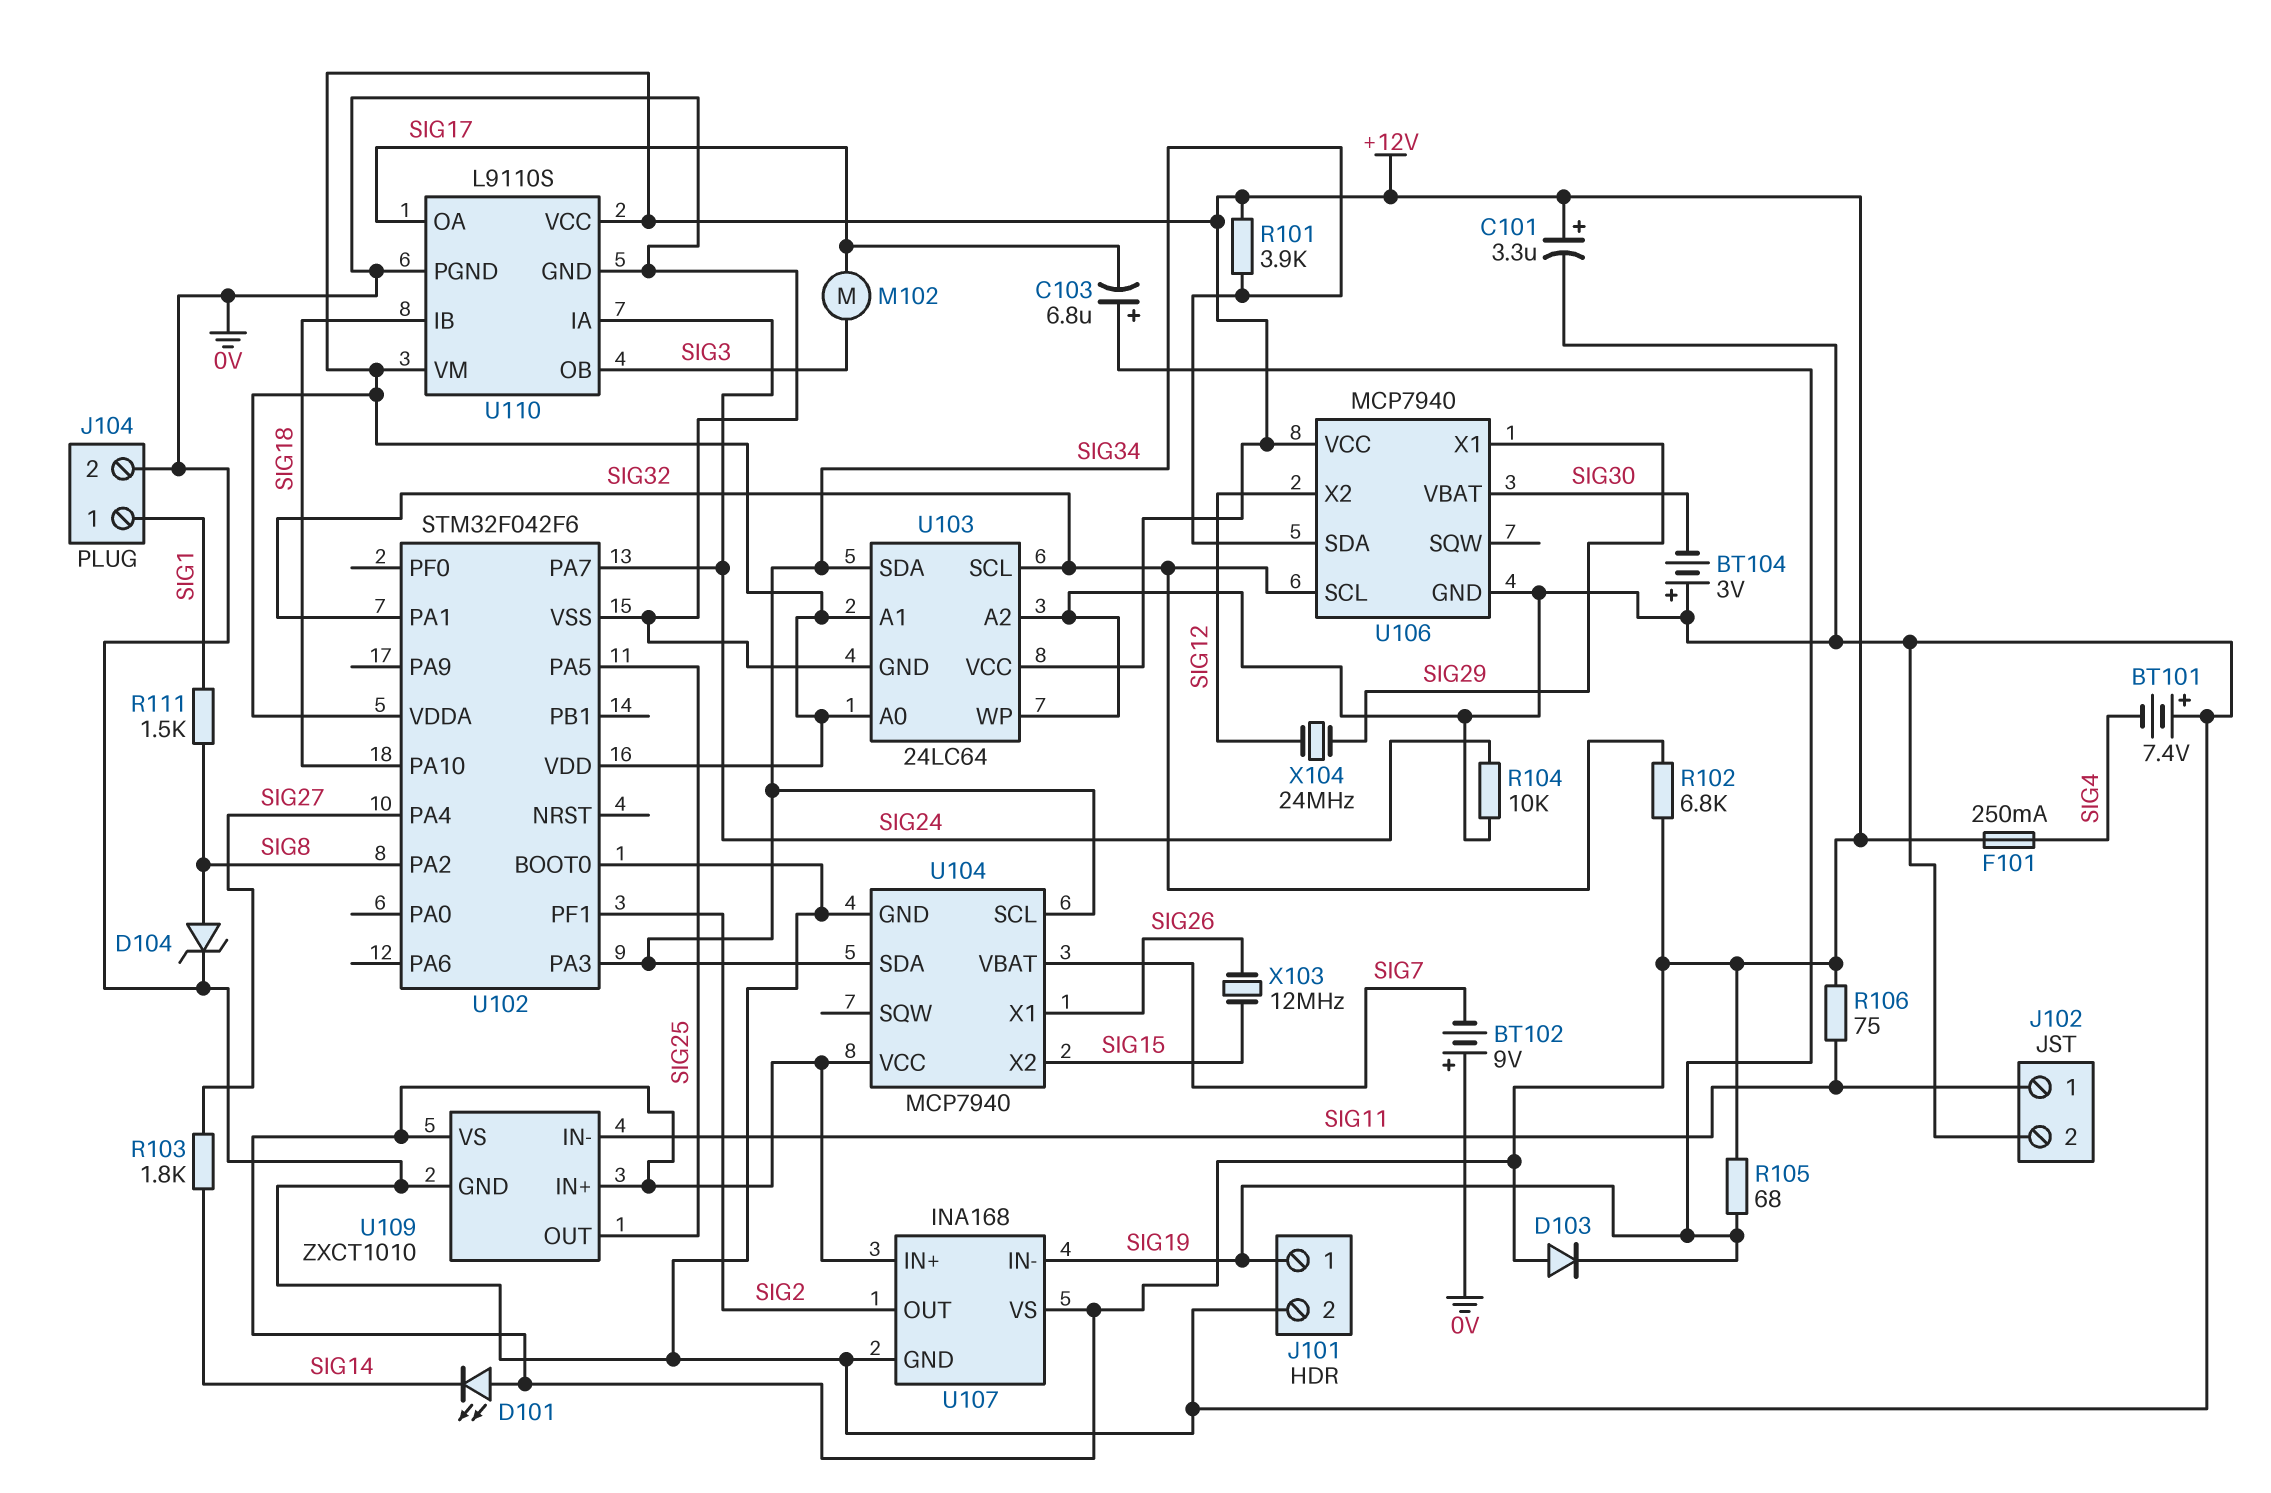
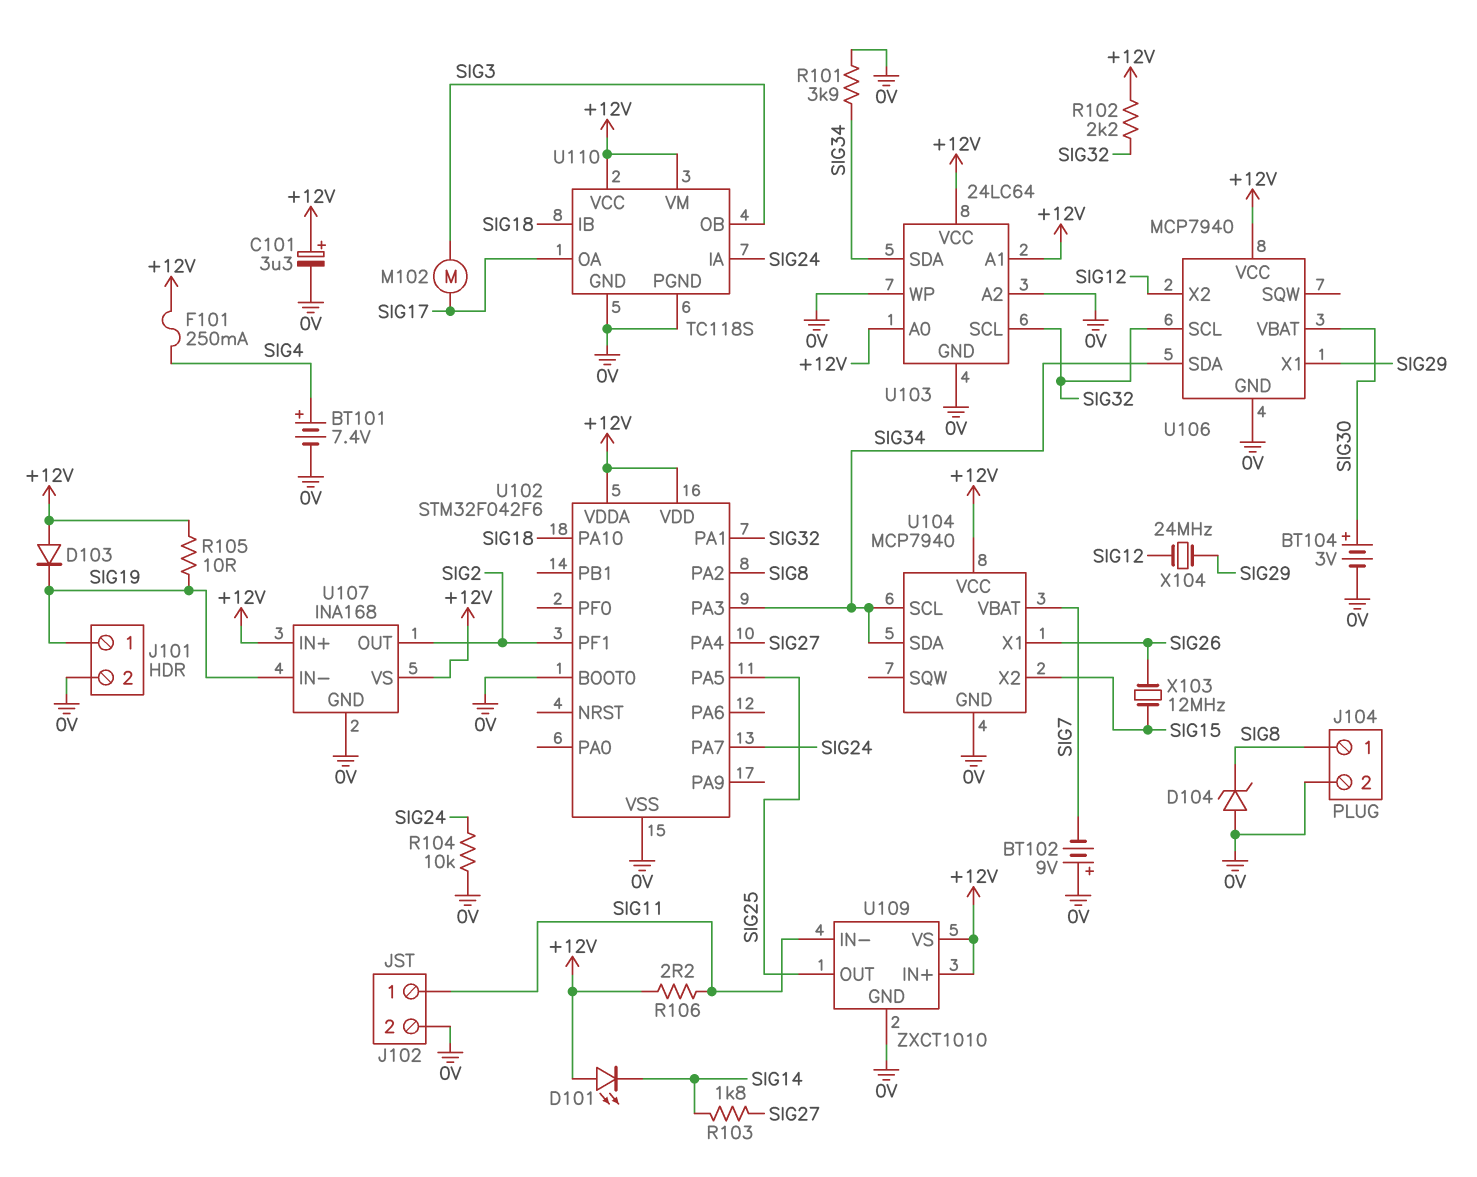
BT101: 7.4V (plus 0V, minus SIG4) -> 7.4V (plus SIG4, minus 0V)
BT104: 3V (plus 0V, minus SIG30) -> 3V (plus SIG30, minus 0V)
C103: 6.8uF (plus SIG19, minus SIG17) -> none
D104: zener (A SIG8, K 0V) -> zener (A 0V, K SIG8)
J104 pin 1: SIG1 -> SIG8
R101: 3.9k (+12V, SIG34) -> 3.9k (0V, SIG34)
R102: 6.8k (+12V, SIG32) -> 2.2k (+12V, SIG32)
R105: 68 (+12V, SIG19) -> 10 (+12V, SIG19)
R106: 75 (+12V, SIG11) -> 2.2 (+12V, SIG11)
R111: 1.5k (SIG1, SIG8) -> none
U110: L9110S -> TC118S

